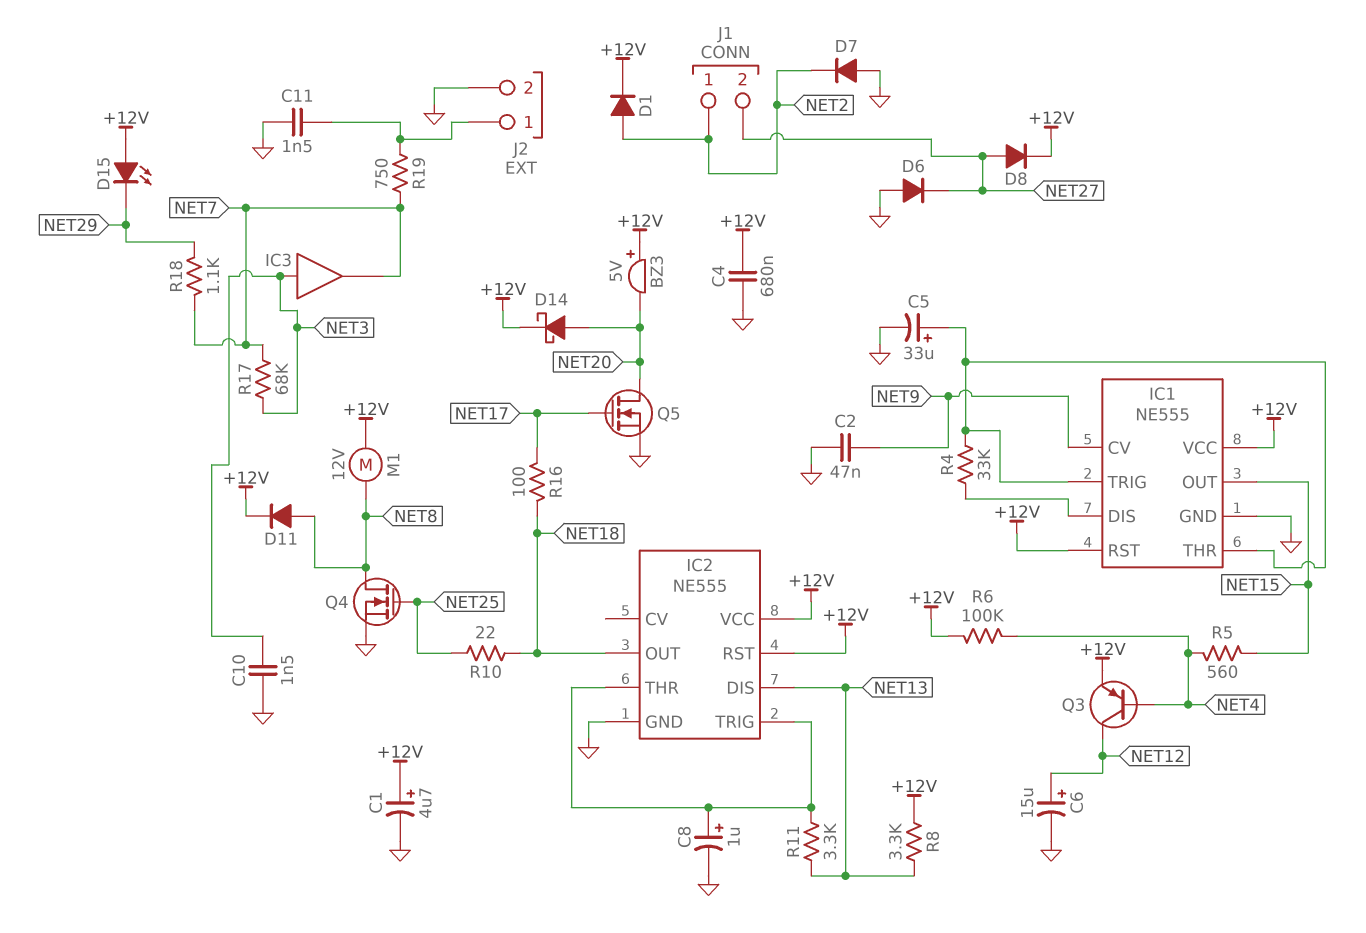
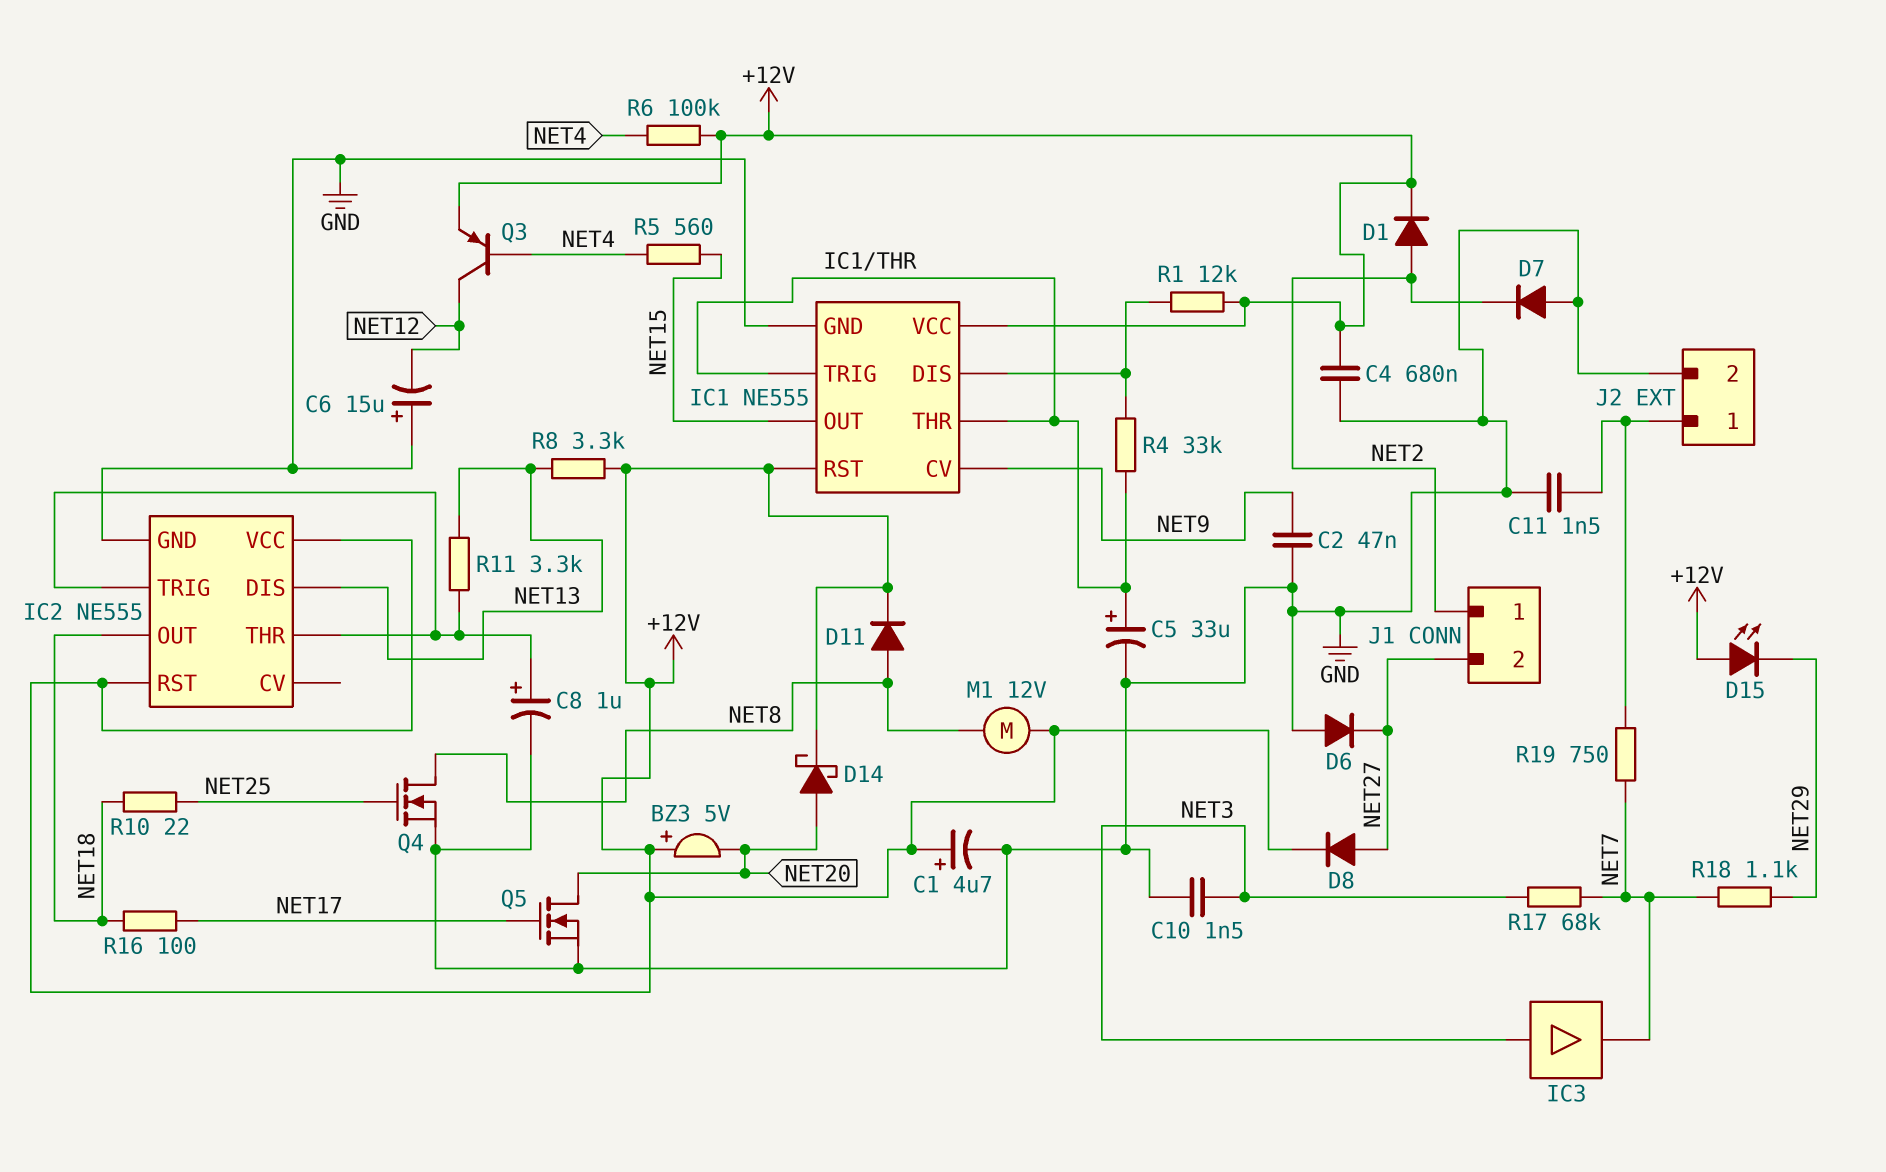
C6: 15uF (plus NET12, minus GND) -> 15uF (plus GND, minus NET12)
R1: none -> 12k (+12V, IC1/DIS)

